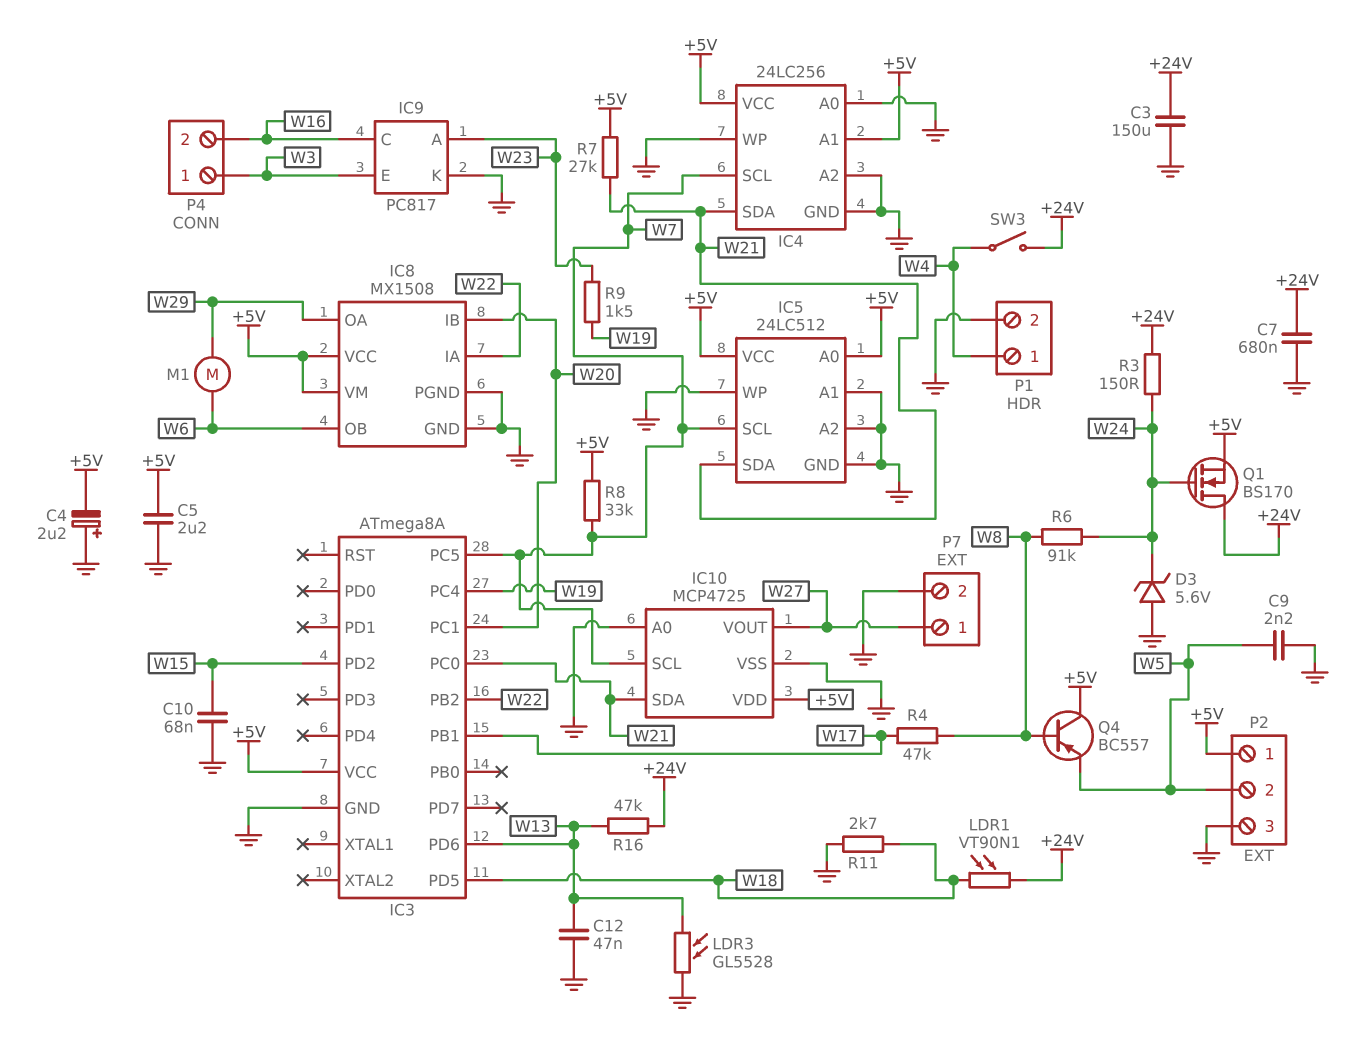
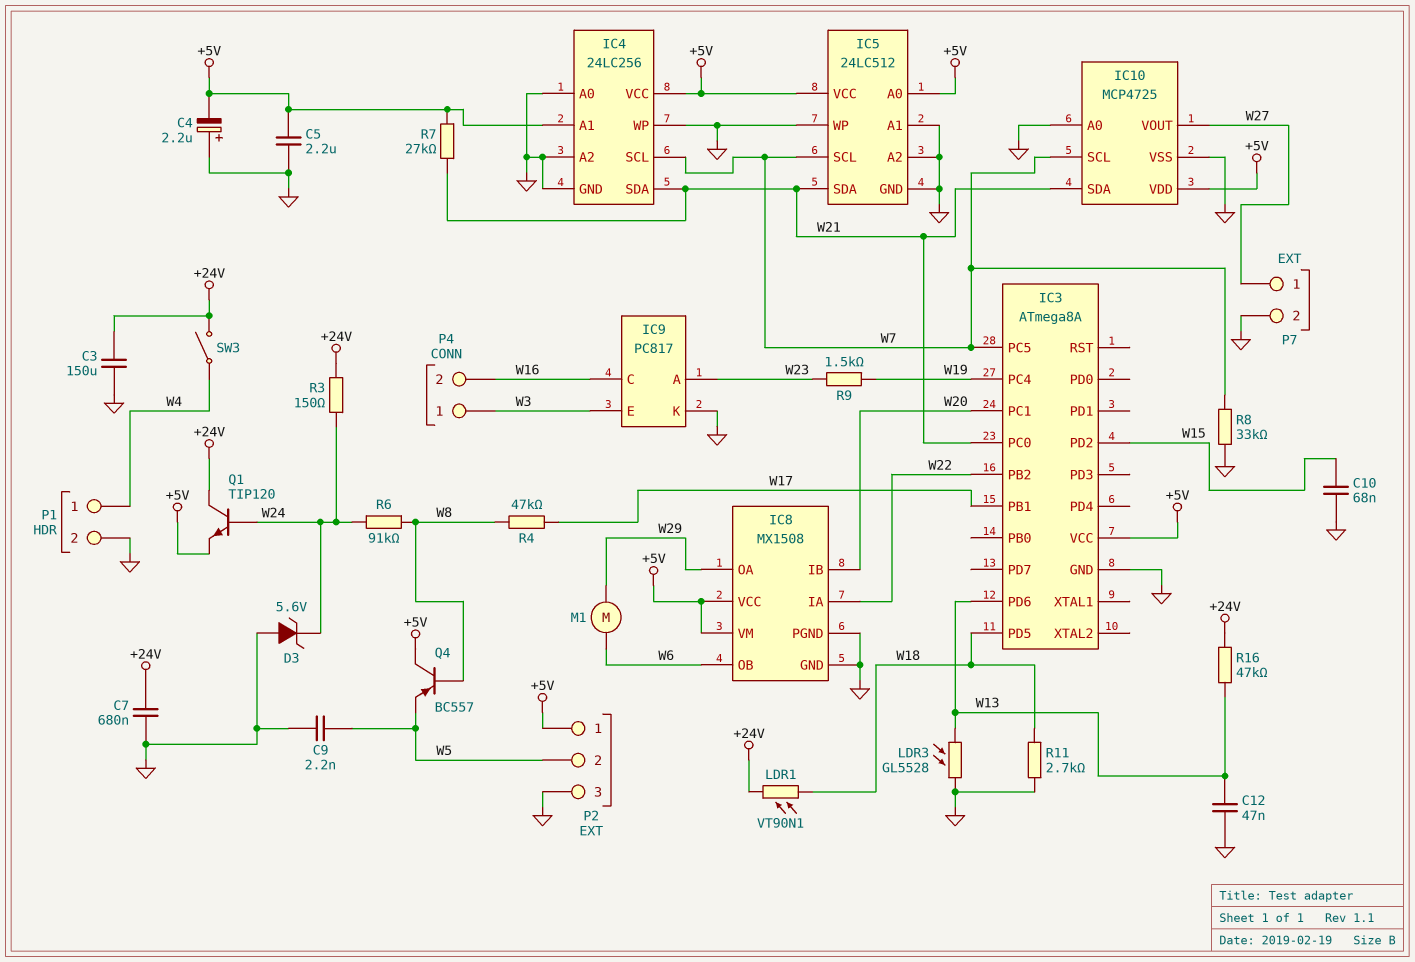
Q1: NMOS BS170 (G W24, D +24V, S +5V) -> NPN TIP120 (B W24, C +24V, E +5V)
R8: 33k (+5V, W7) -> 33k (GND, W7)

